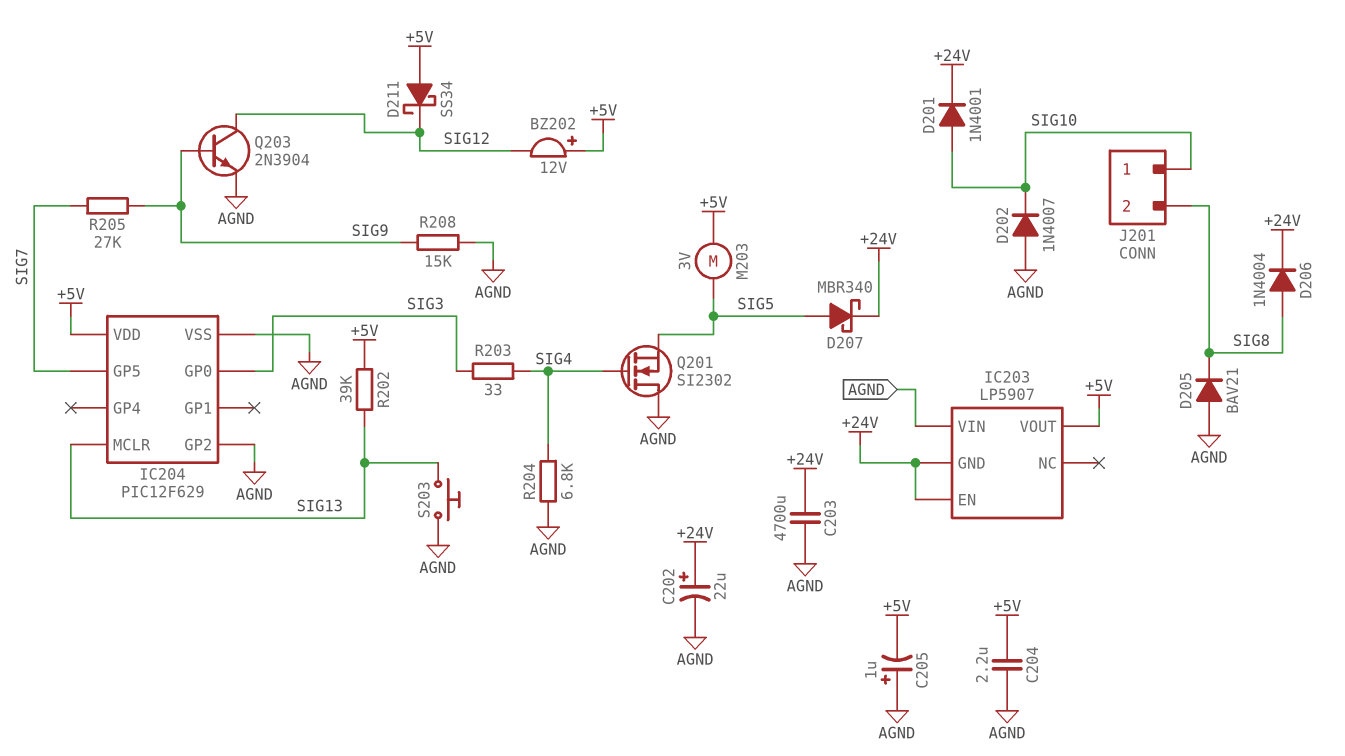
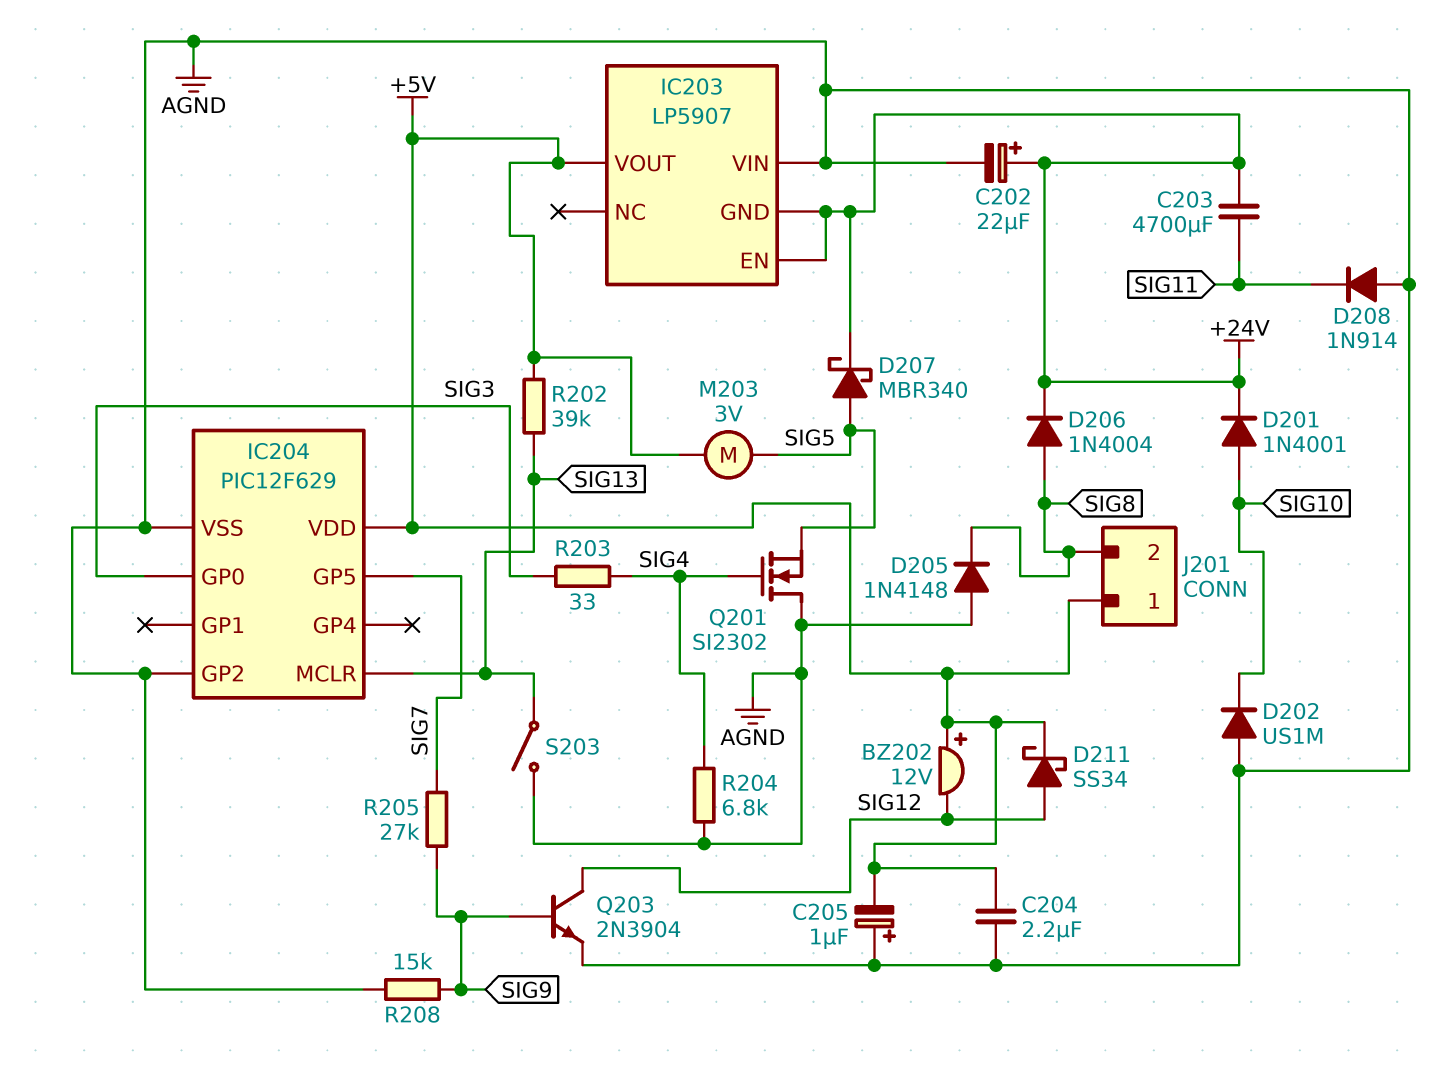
C203: 4700uF (+24V, AGND) -> 4700uF (+24V, SIG11)
D202: diode 1N4007 (A AGND, K SIG10) -> diode US1M (A AGND, K SIG10)
D205: diode BAV21 (A AGND, K SIG8) -> diode 1N4148 (A AGND, K SIG8)
D208: none -> diode 1N914 (A AGND, K SIG11)
D211: schottky SS34 (A +5V, K SIG12) -> schottky SS34 (A SIG12, K +5V)
J201 pin 1: SIG10 -> +5V
S203: button (AGND, SIG13) -> switch (AGND, SIG13)

